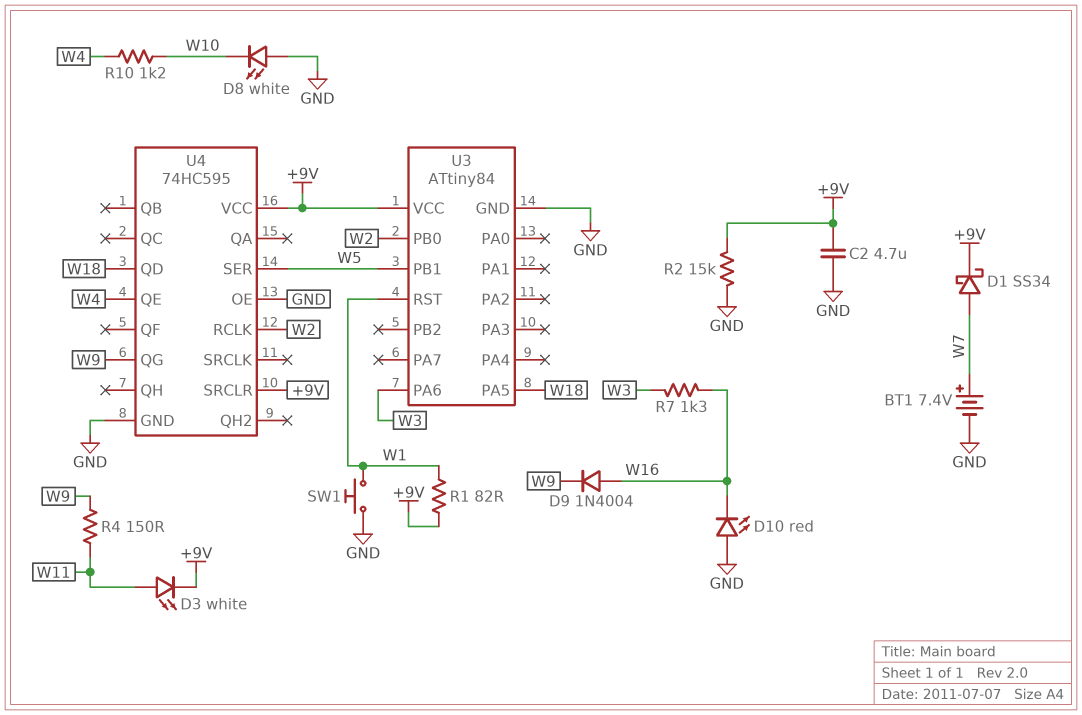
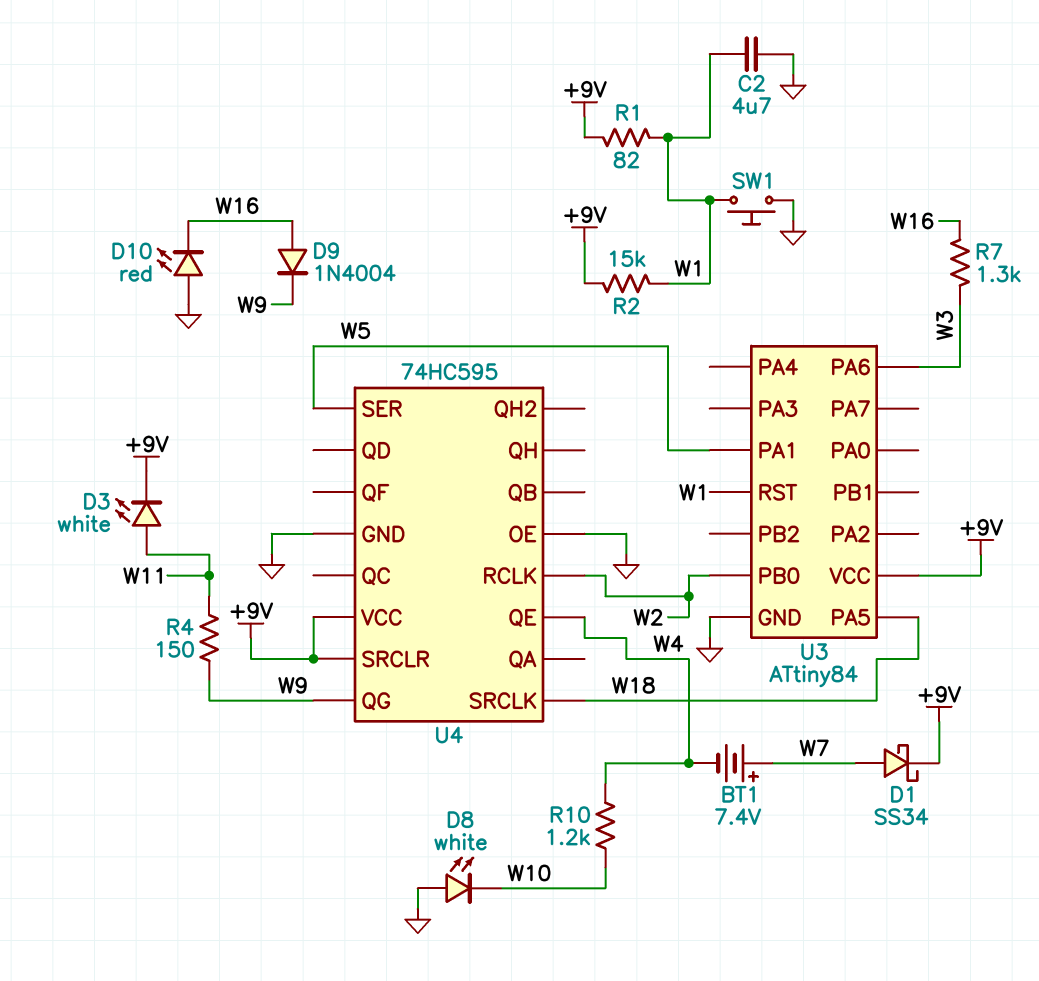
BT1: 7.4V (plus W7, minus GND) -> 7.4V (plus W7, minus W4)
C2: 4.7uF (+9V, GND) -> 4.7uF (GND, W1)
R2: 15k (+9V, GND) -> 15k (+9V, W1)
U3 pin PA1: none -> W5
U3 pin PB1: W5 -> none
U4 pin QD: W18 -> none
U4 pin SRCLK: none -> W18

